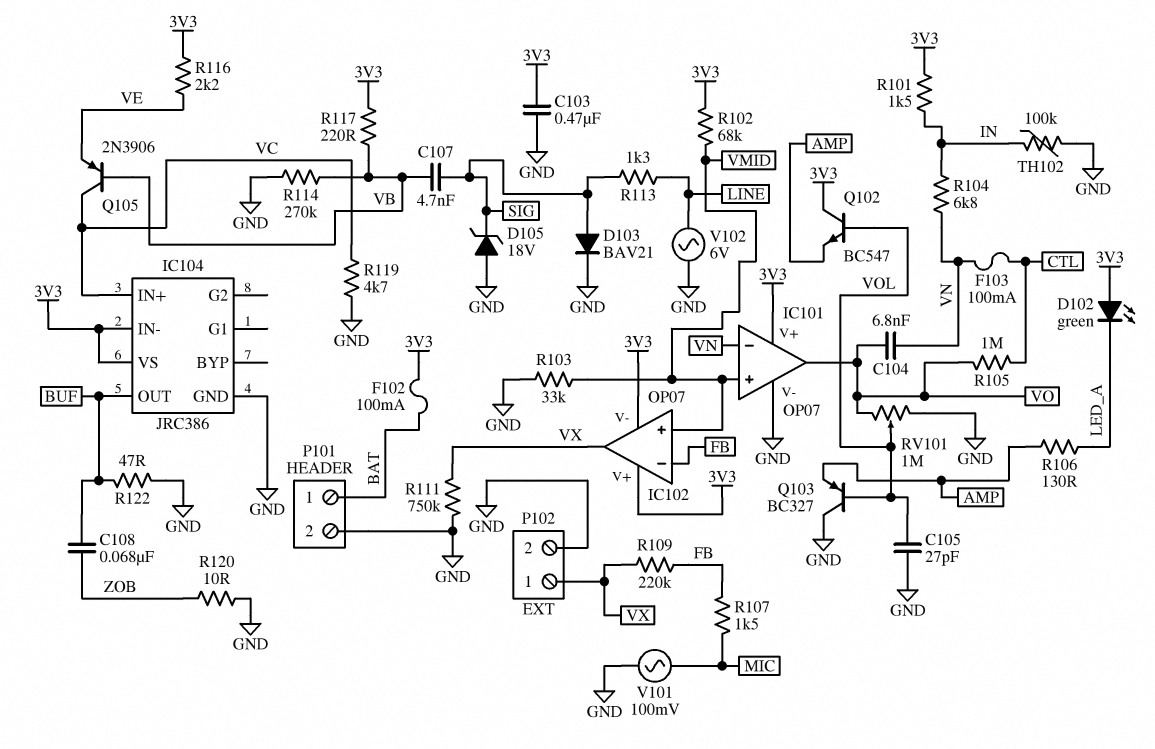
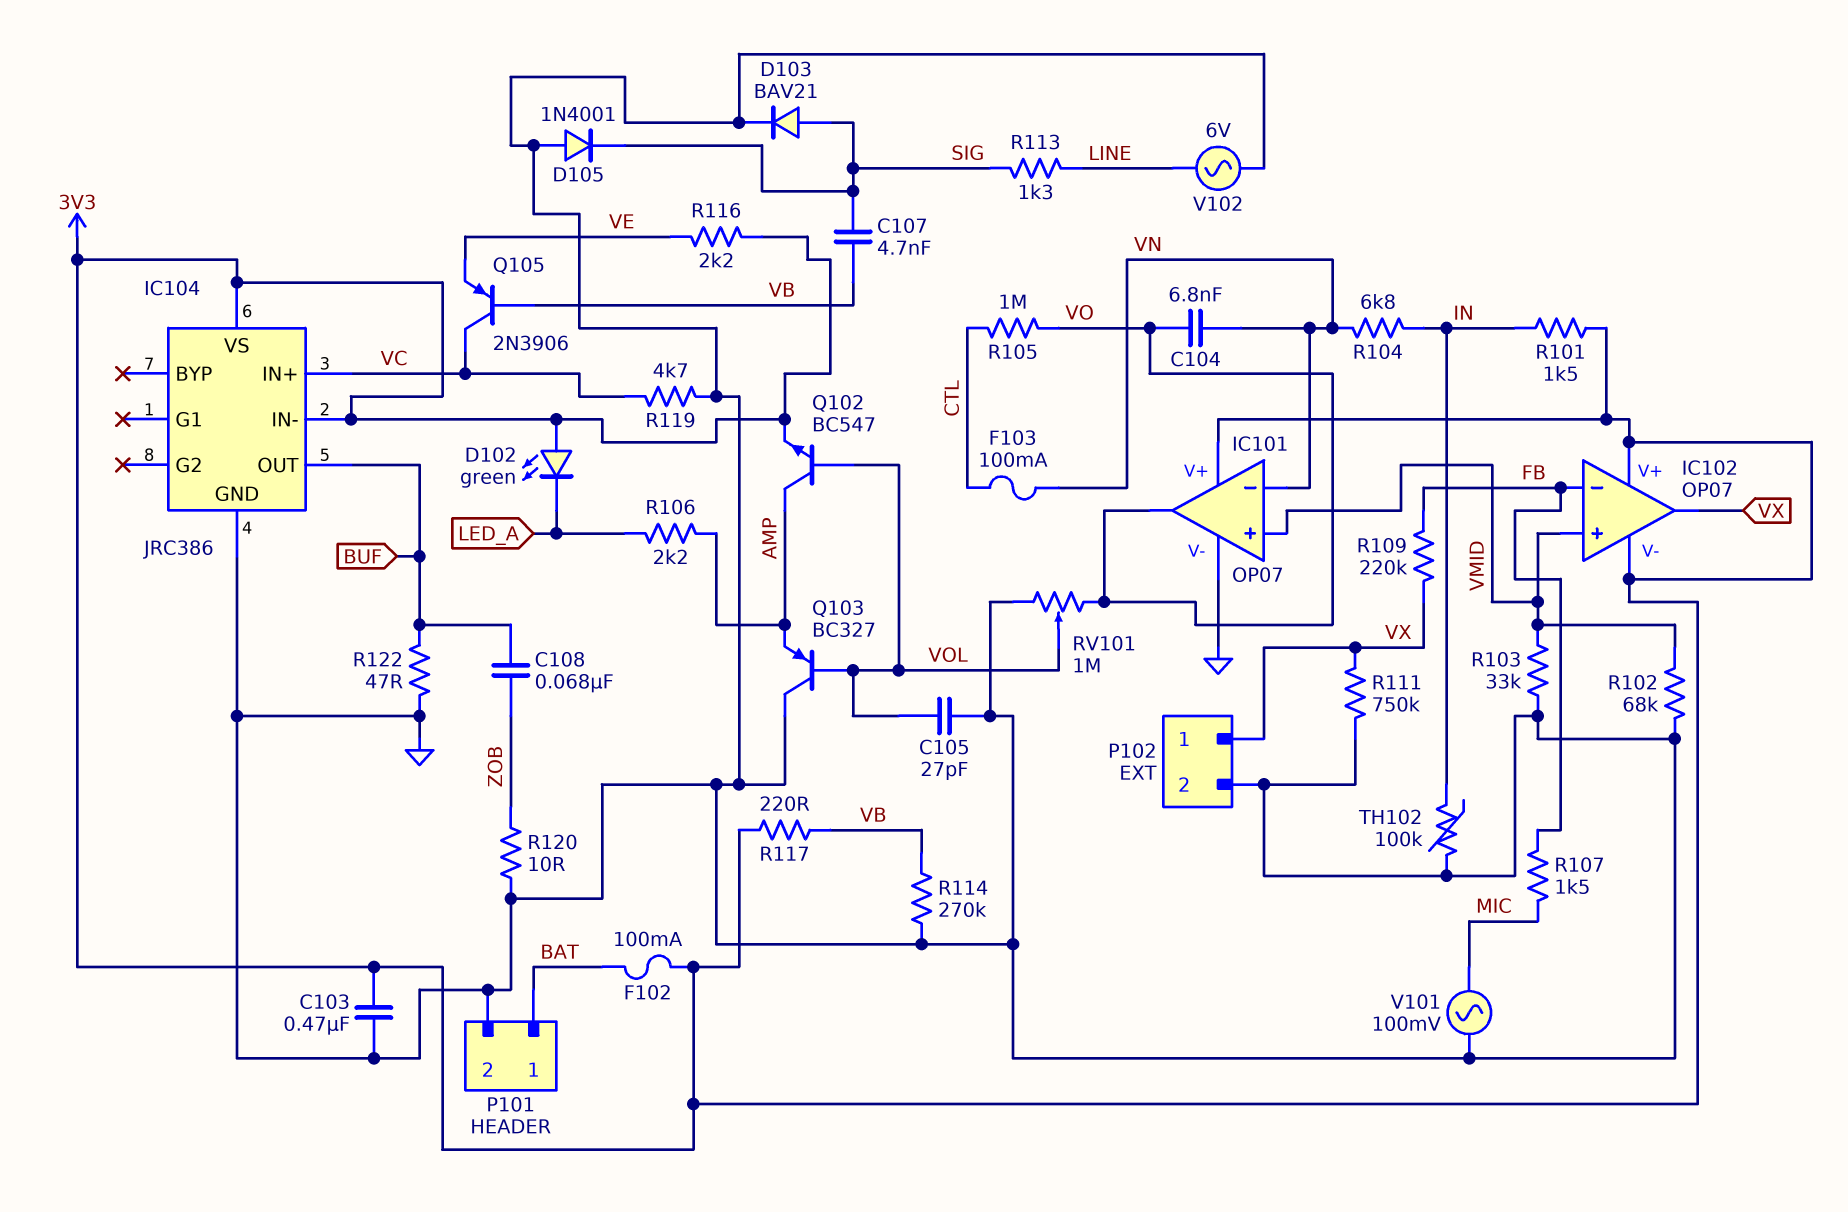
D105: zener 18V (A GND, K SIG) -> diode 1N4001 (A GND, K SIG)
Q102: NPN BC547 (B VOL, C 3V3, E AMP) -> NPN BC547 (B VOL, C AMP, E 3V3)
R102: 68k (3V3, VMID) -> 68k (GND, VMID)
R106: 130 (AMP, LED_A) -> 2.2k (AMP, LED_A)

